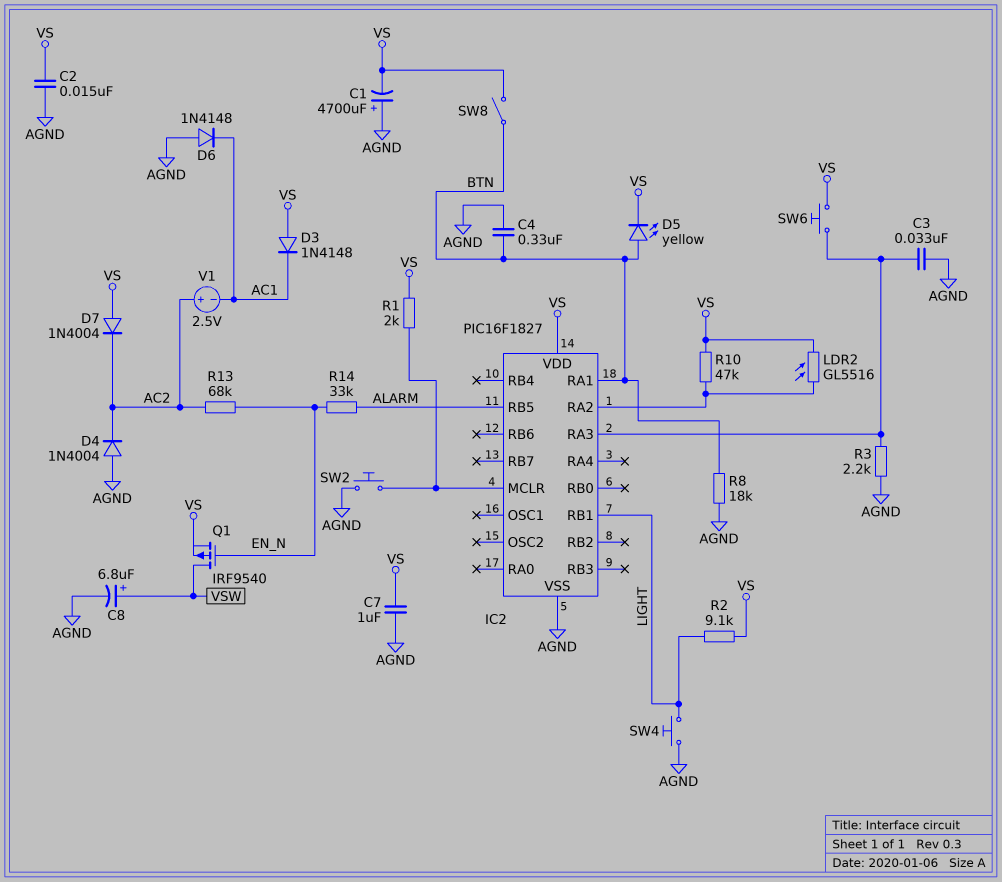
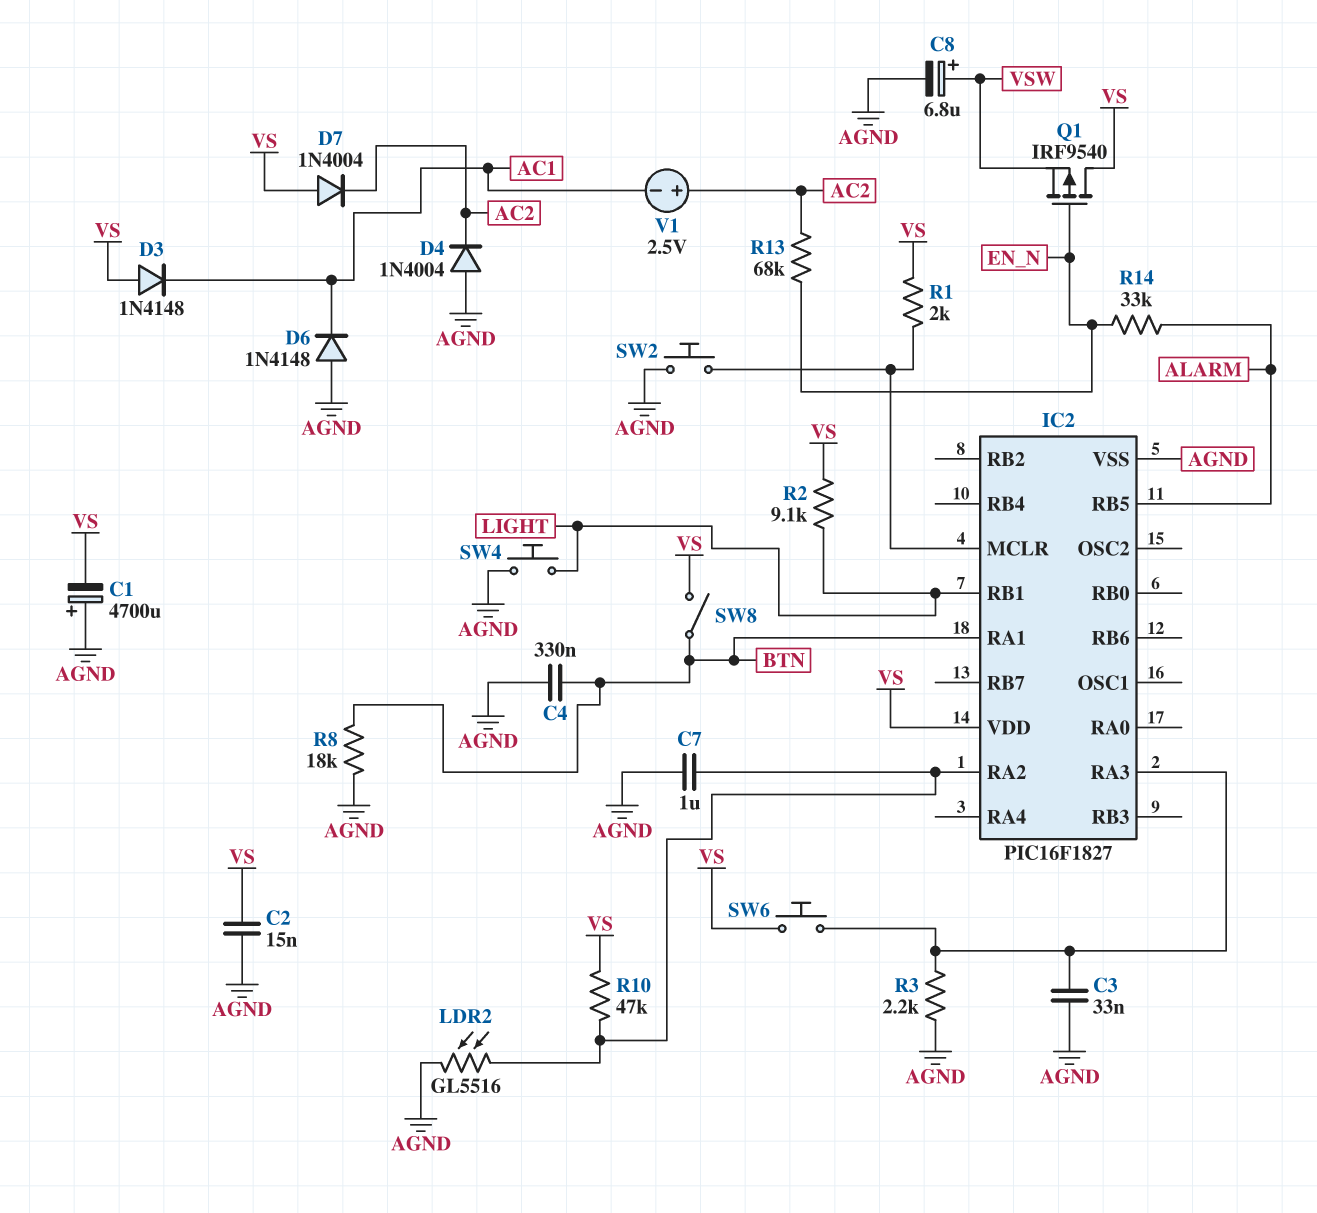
C7: 1uF (AGND, VS) -> 1uF (AGND, IC2/RA2)
D5: LED yellow (A BTN, K VS) -> none
LDR2: GL5516 (IC2/RA2, VS) -> GL5516 (AGND, IC2/RA2)
Q1: PMOS IRF9540 (G EN_N, D VSW, S VS) -> PMOS IRF9540 (G EN_N, D VS, S VSW)

